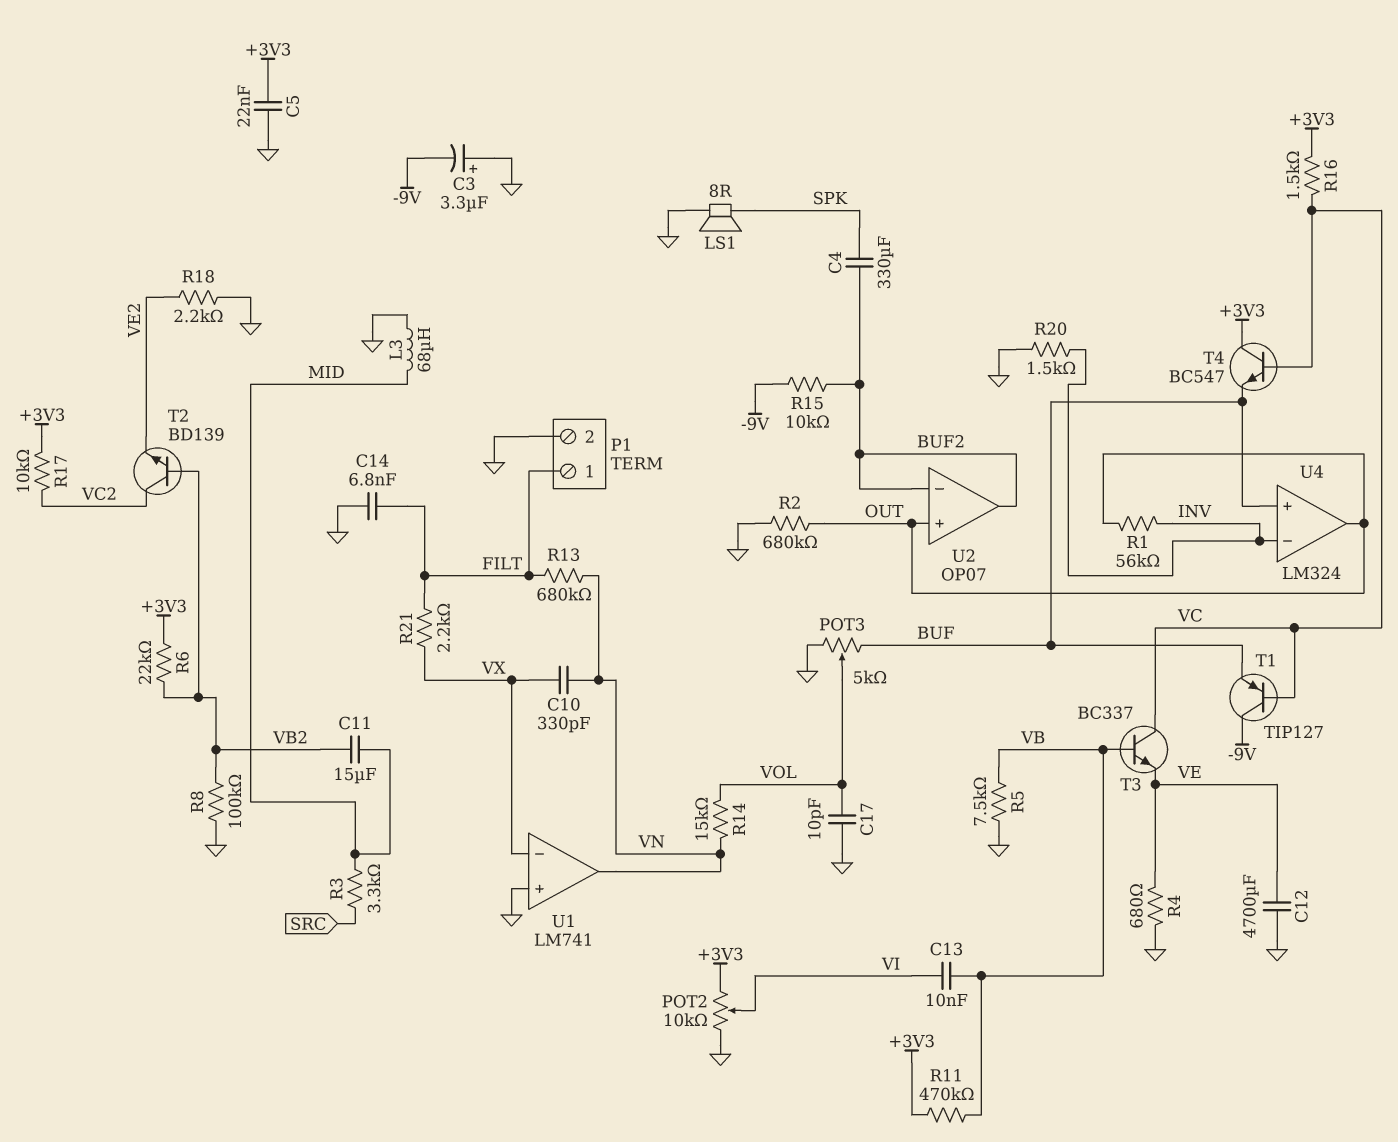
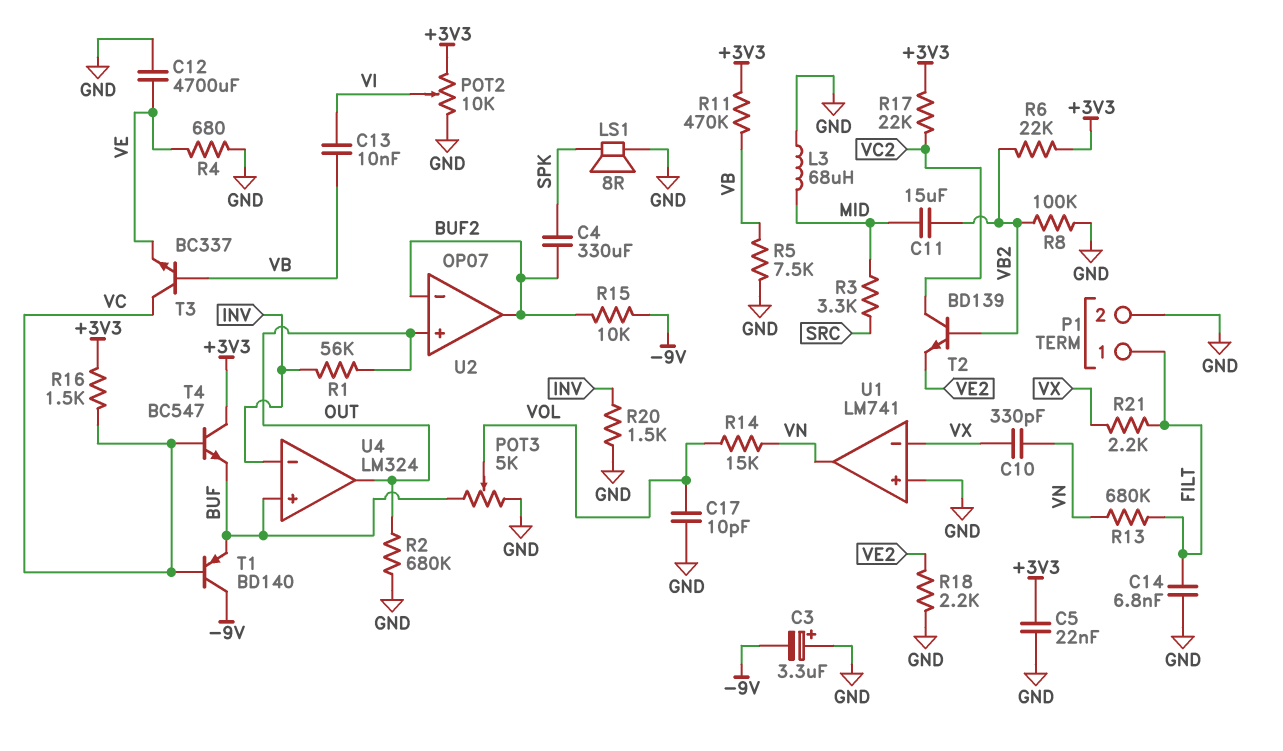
R17: 10k (+3V3, VC2) -> 22k (+3V3, VC2)
T1: PNP TIP127 (B VC, C -9V, E BUF) -> PNP BD140 (B VC, C -9V, E BUF)

